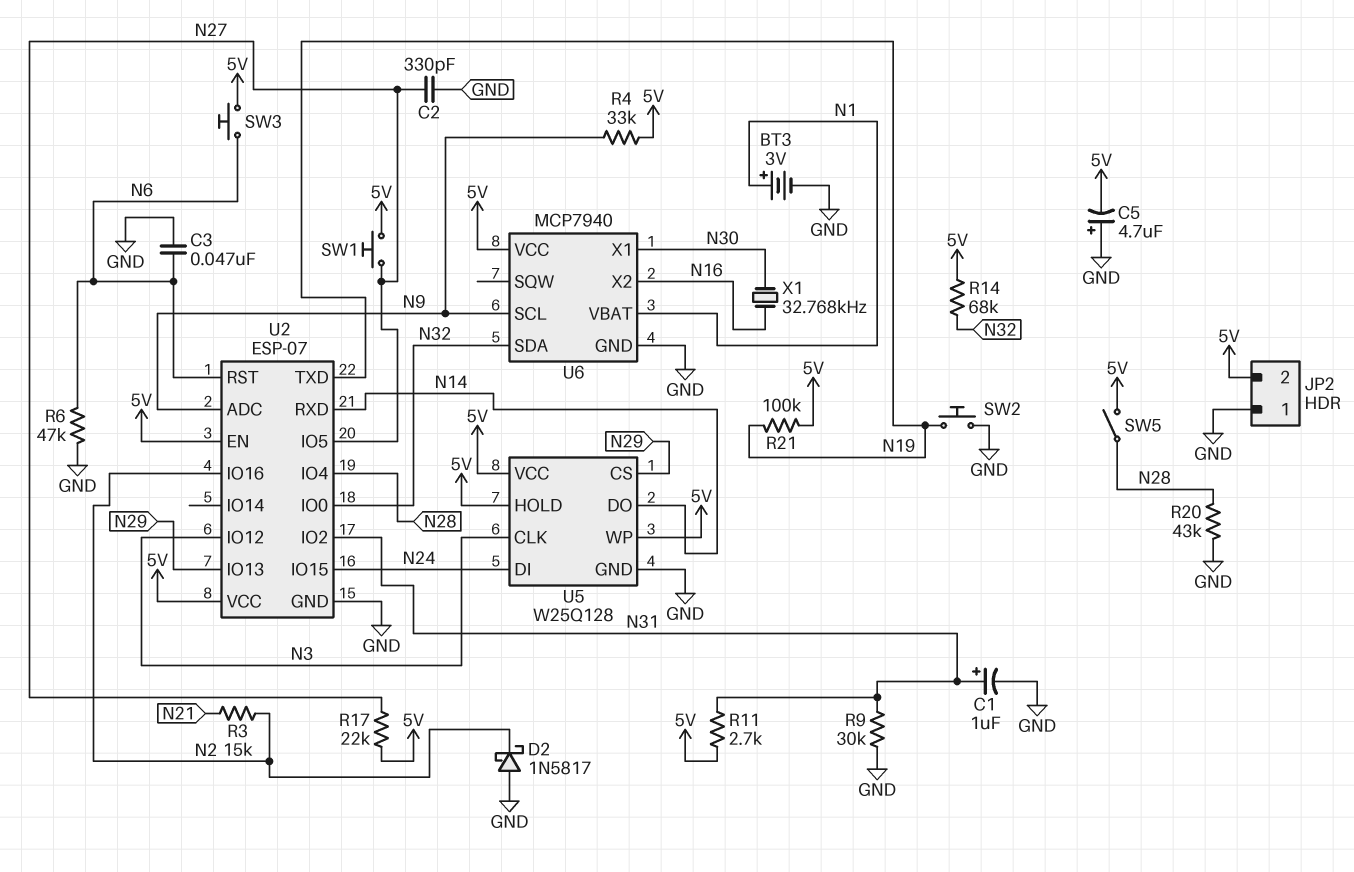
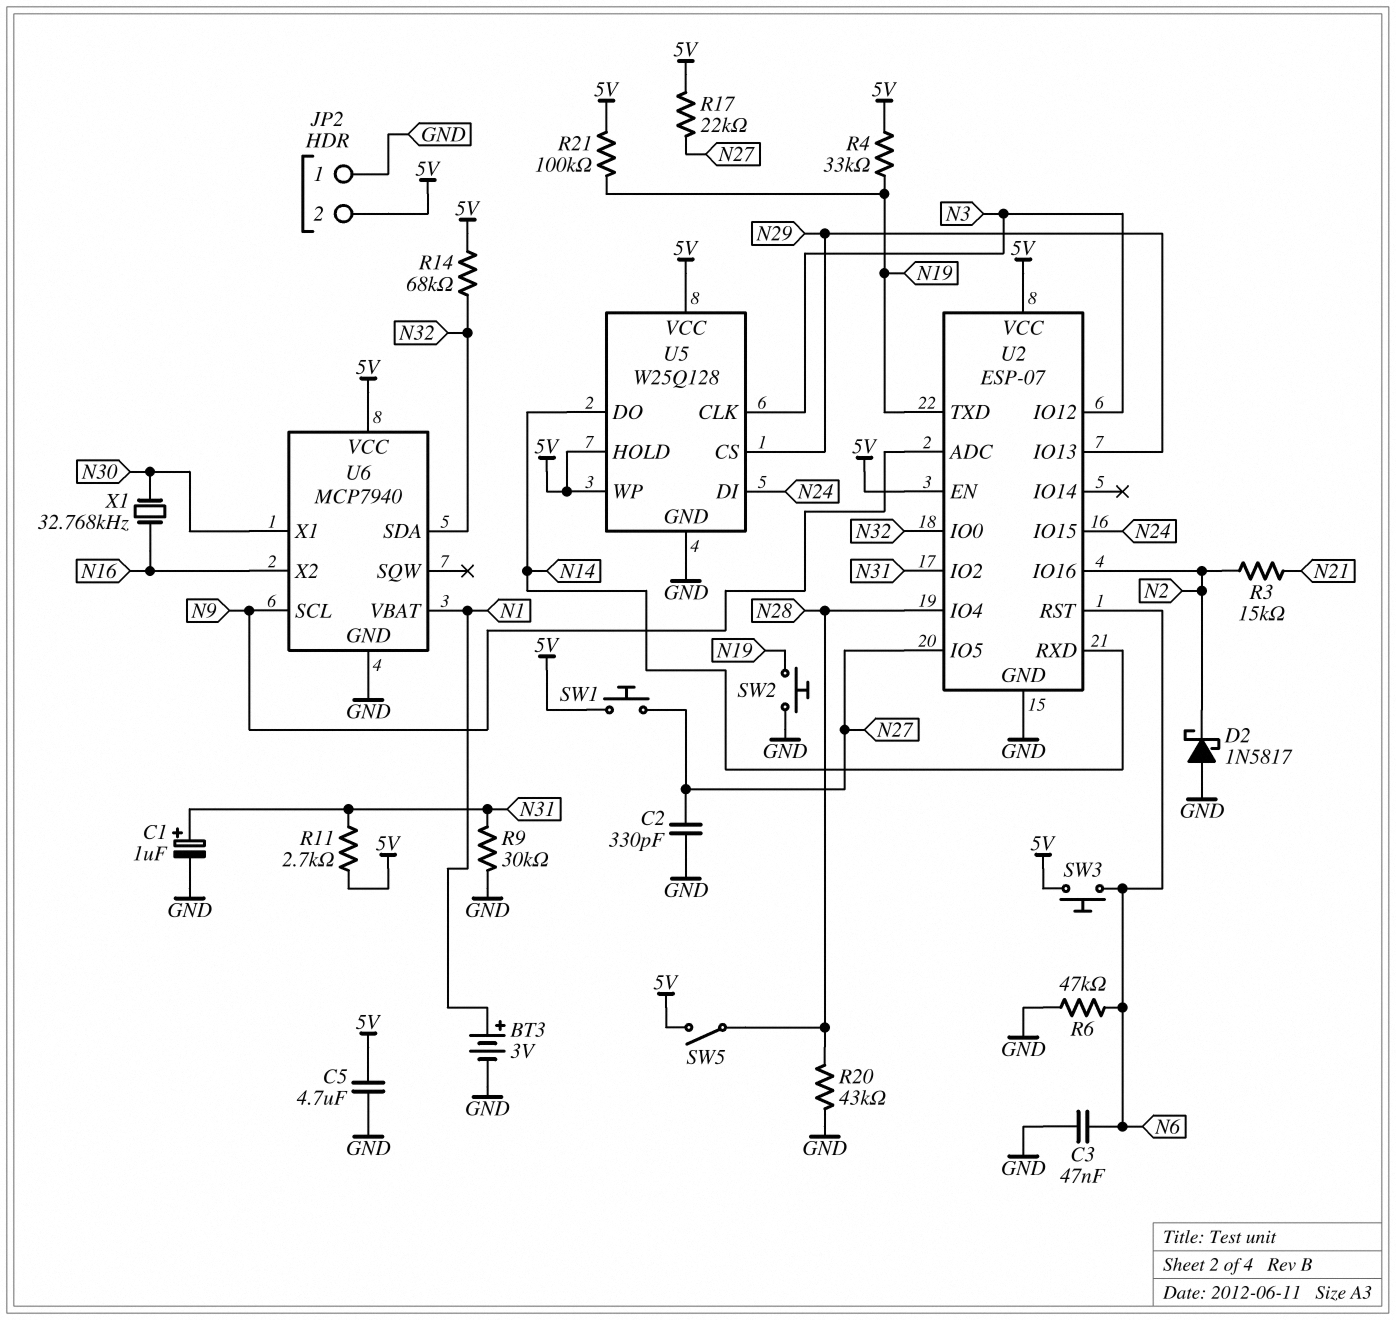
C5: 4.7uF (plus GND, minus 5V) -> 4.7uF (5V, GND)
R4: 33k (5V, N9) -> 33k (5V, N19)

